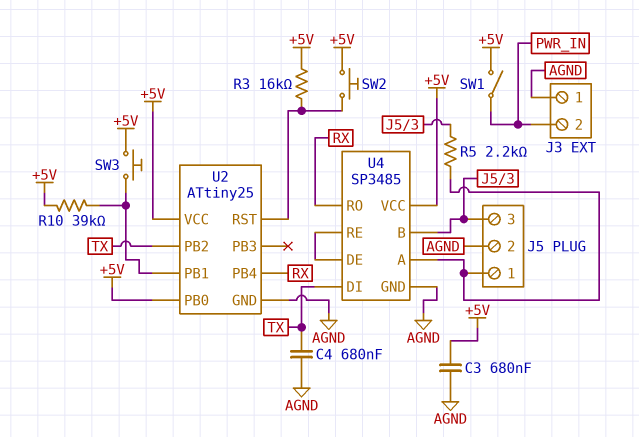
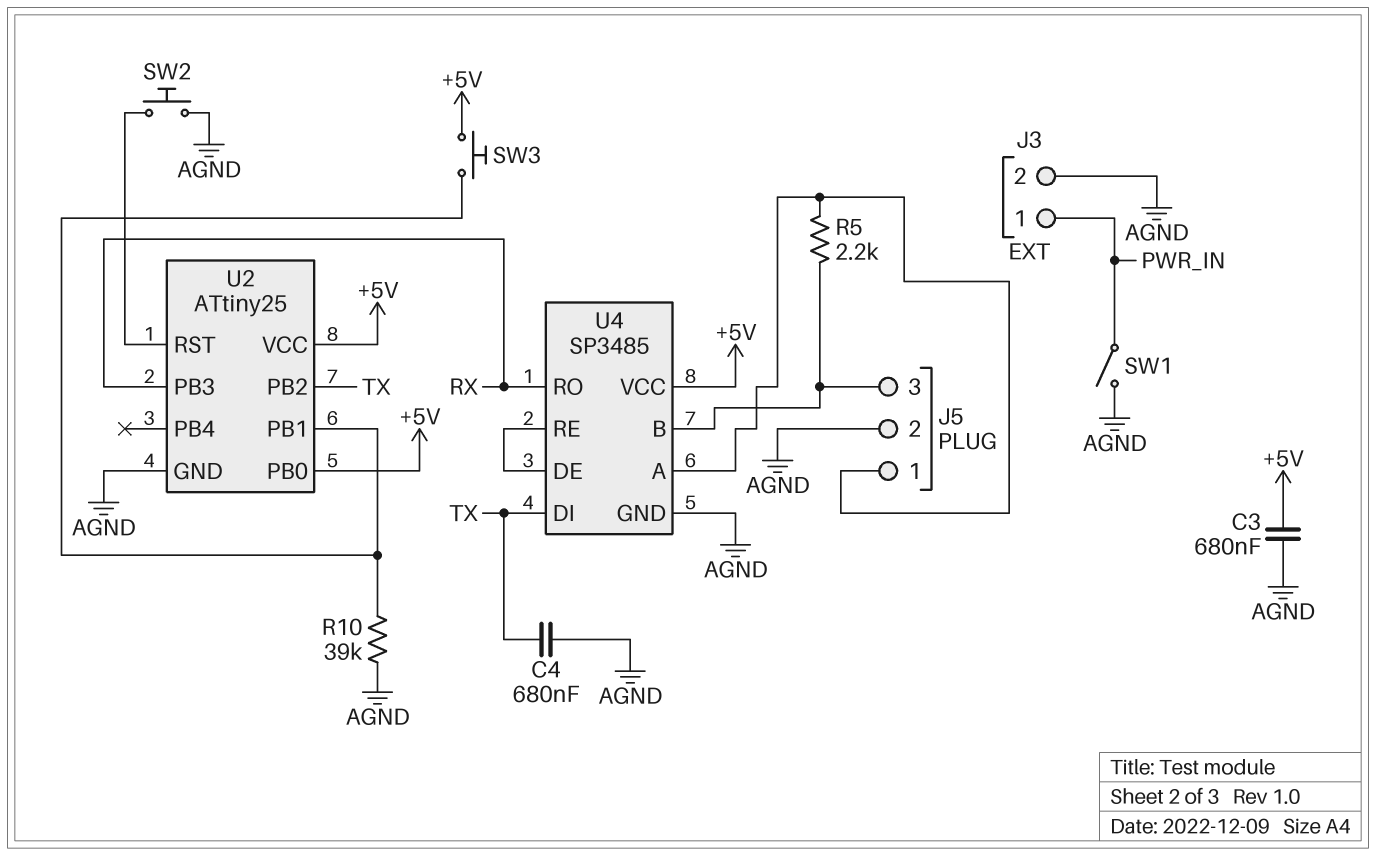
J3 pin 1: AGND -> PWR_IN
J3 pin 2: PWR_IN -> AGND
R3: 16k (+5V, U2/RST) -> none
R10: 39k (+5V, U2/PB1) -> 39k (AGND, U2/PB1)
SW1: switch (+5V, PWR_IN) -> switch (AGND, PWR_IN)
SW2: button (+5V, U2/RST) -> button (AGND, U2/RST)
U2 pin PB3: none -> RX
U2 pin PB4: RX -> none

